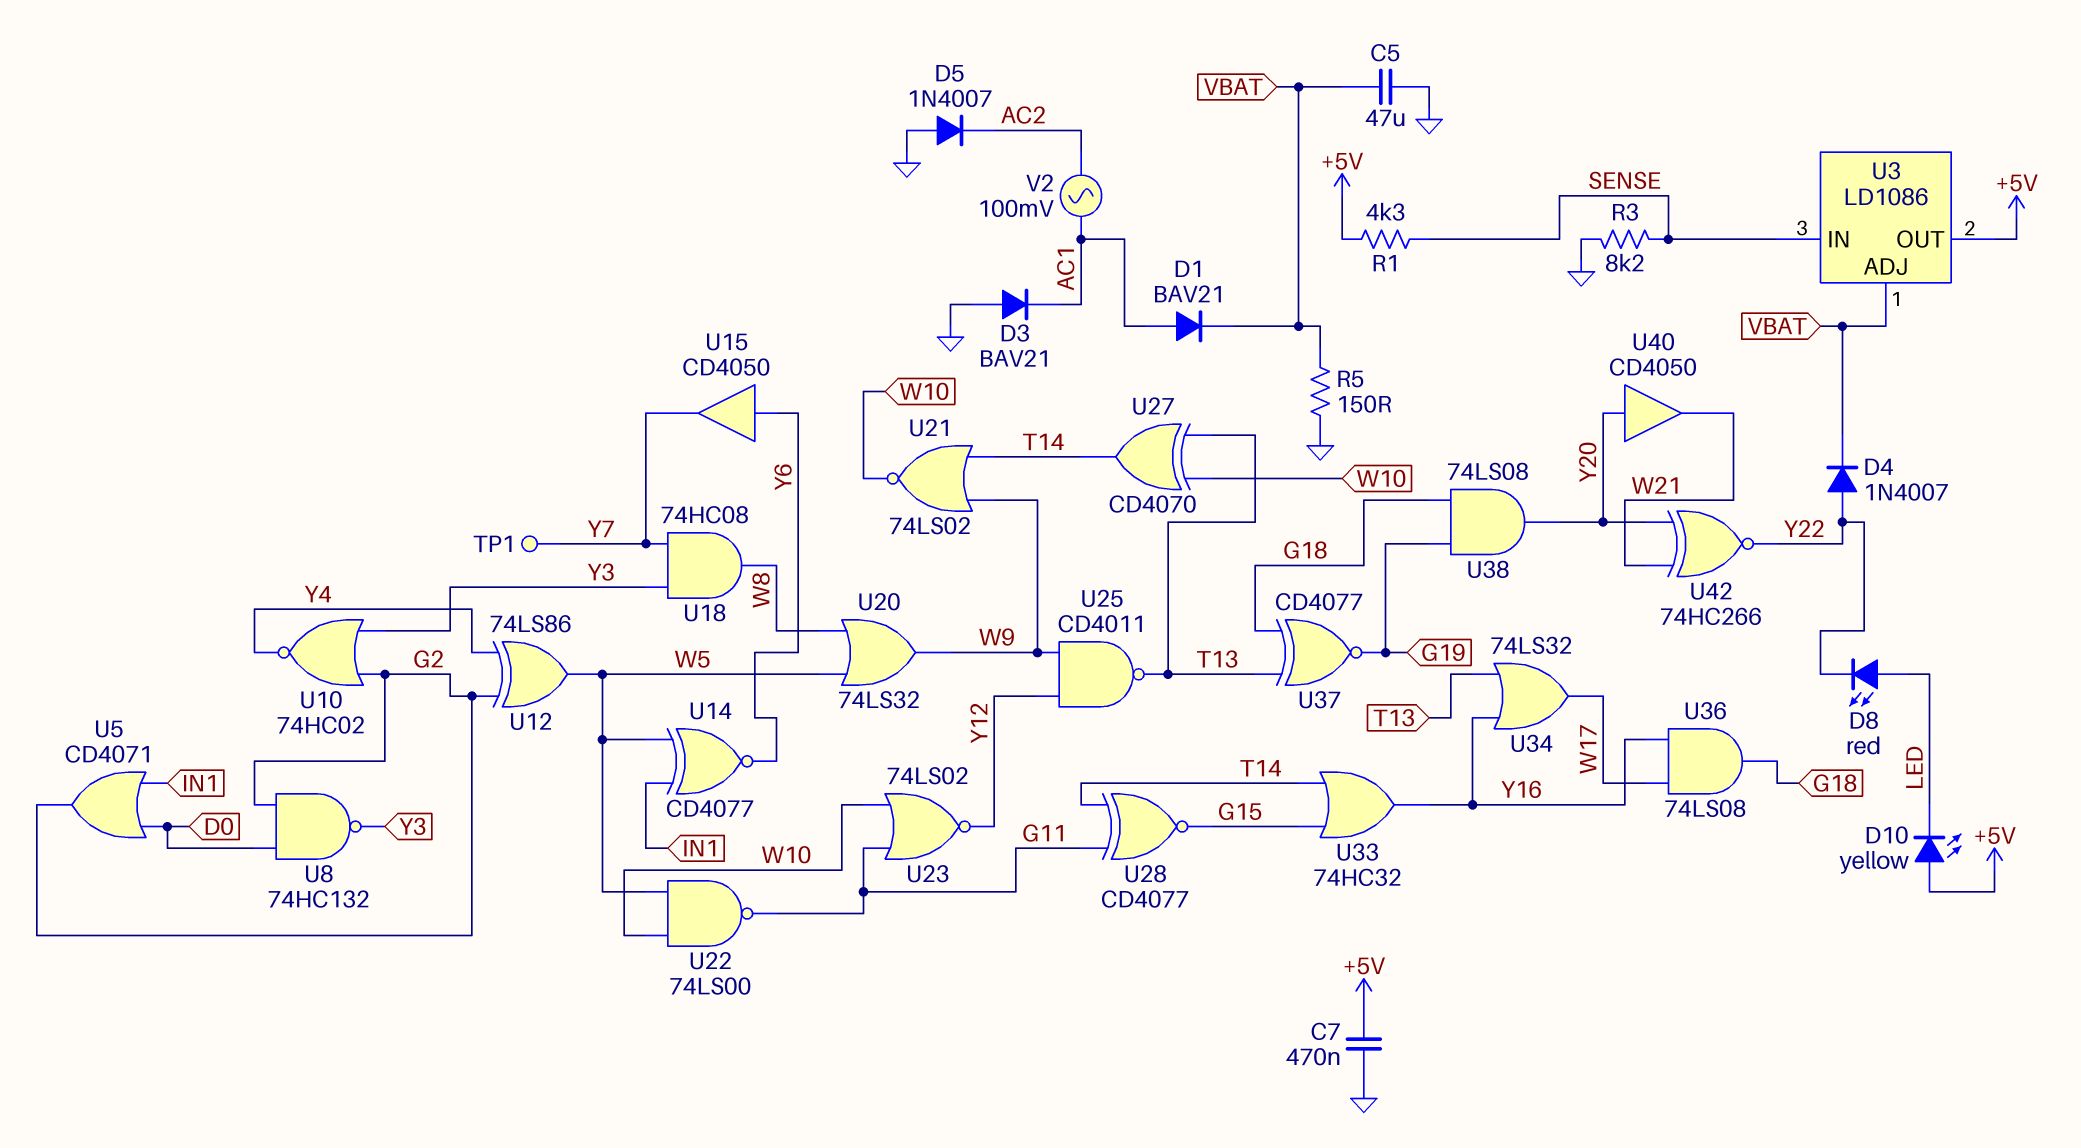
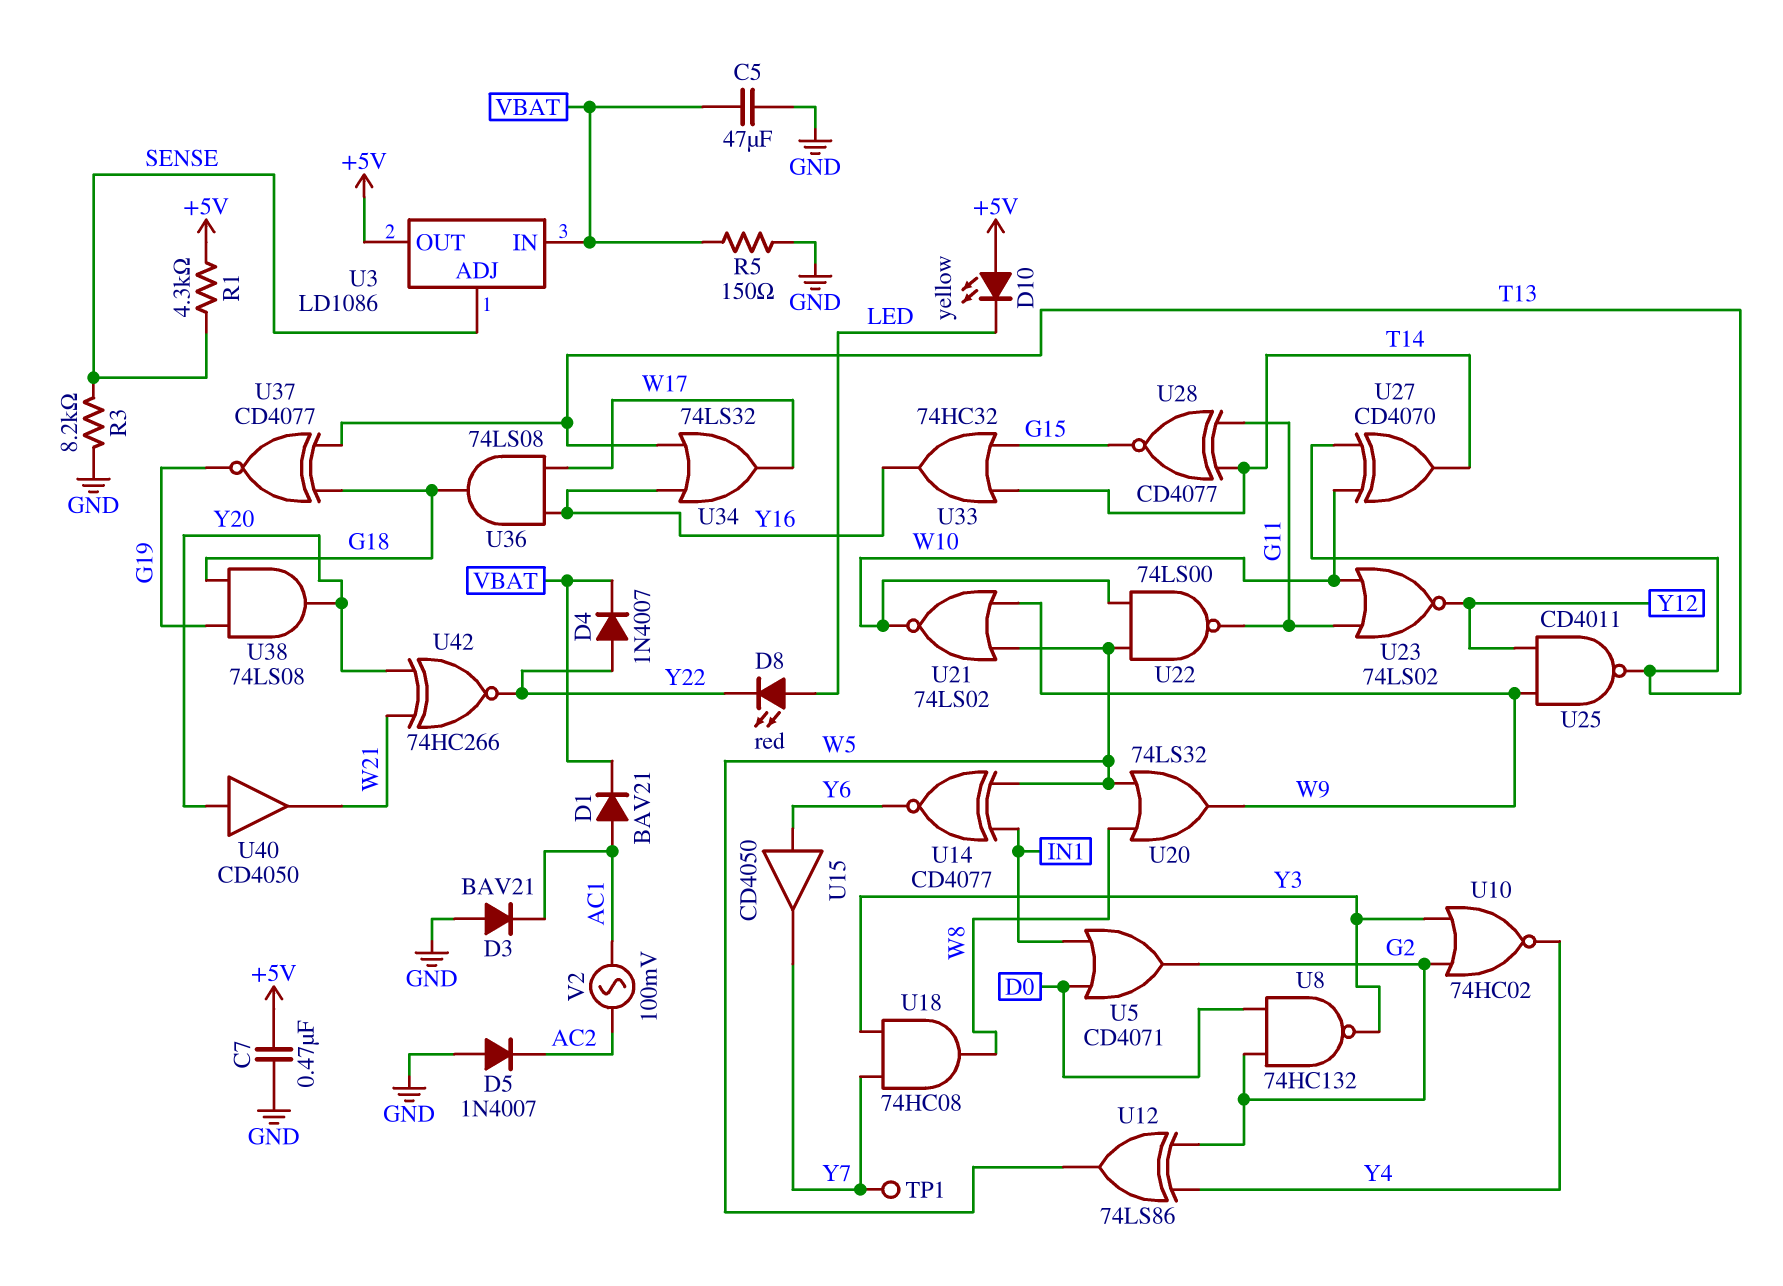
U3 pin ADJ: VBAT -> SENSE
U3 pin IN: SENSE -> VBAT
U21: NOR 74LS02 (in T14, in W9, out W10) -> NOR 74LS02 (in W5, in W9, out W10)

